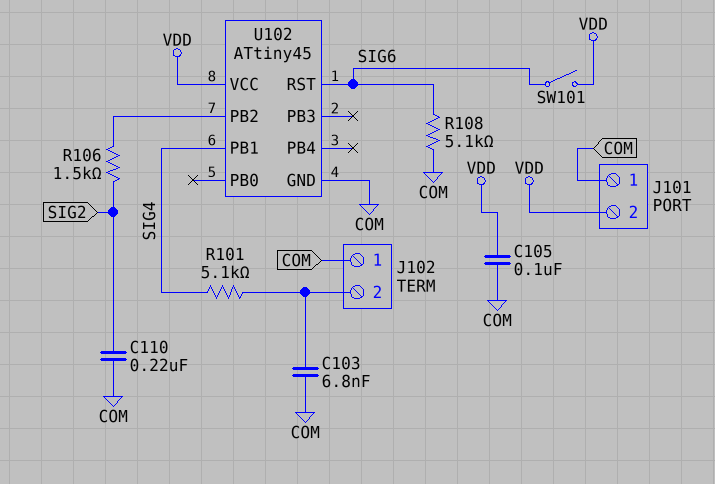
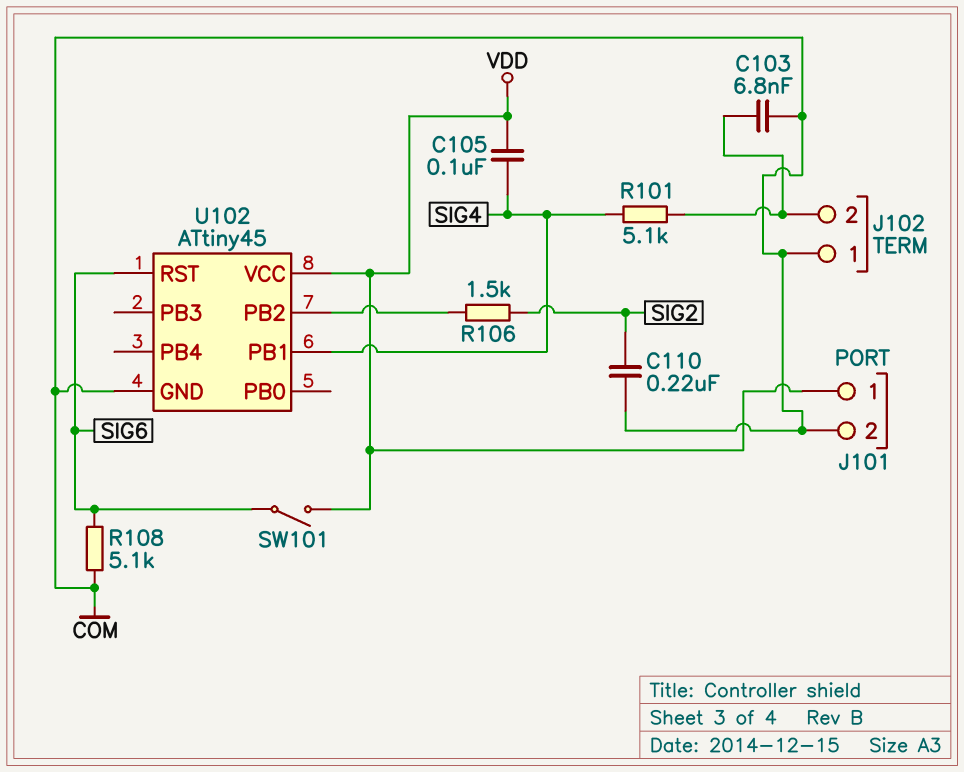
C105: 100nF (COM, VDD) -> 100nF (SIG4, VDD)
J101 pin 1: COM -> VDD
J101 pin 2: VDD -> COM

